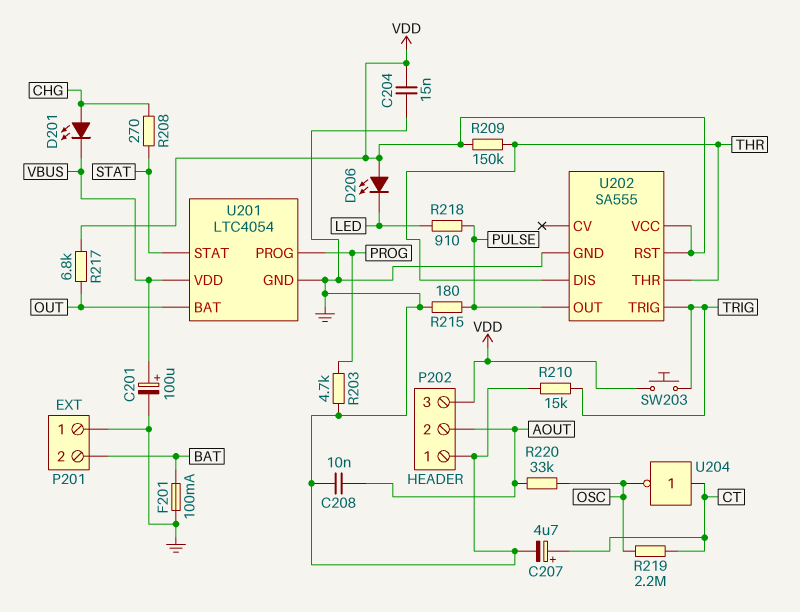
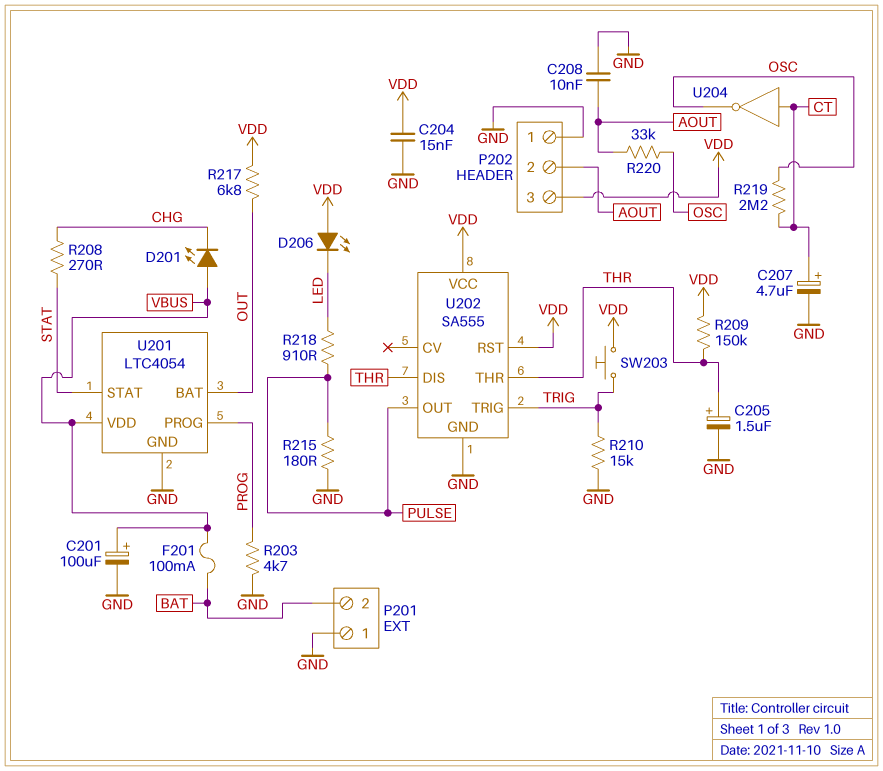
C205: none -> 1.5uF (plus THR, minus GND)
D201: LED (A CHG, K VBUS) -> LED (A VBUS, K CHG)
F201: 100mA (BAT, GND) -> 100mA (BAT, VBUS)

